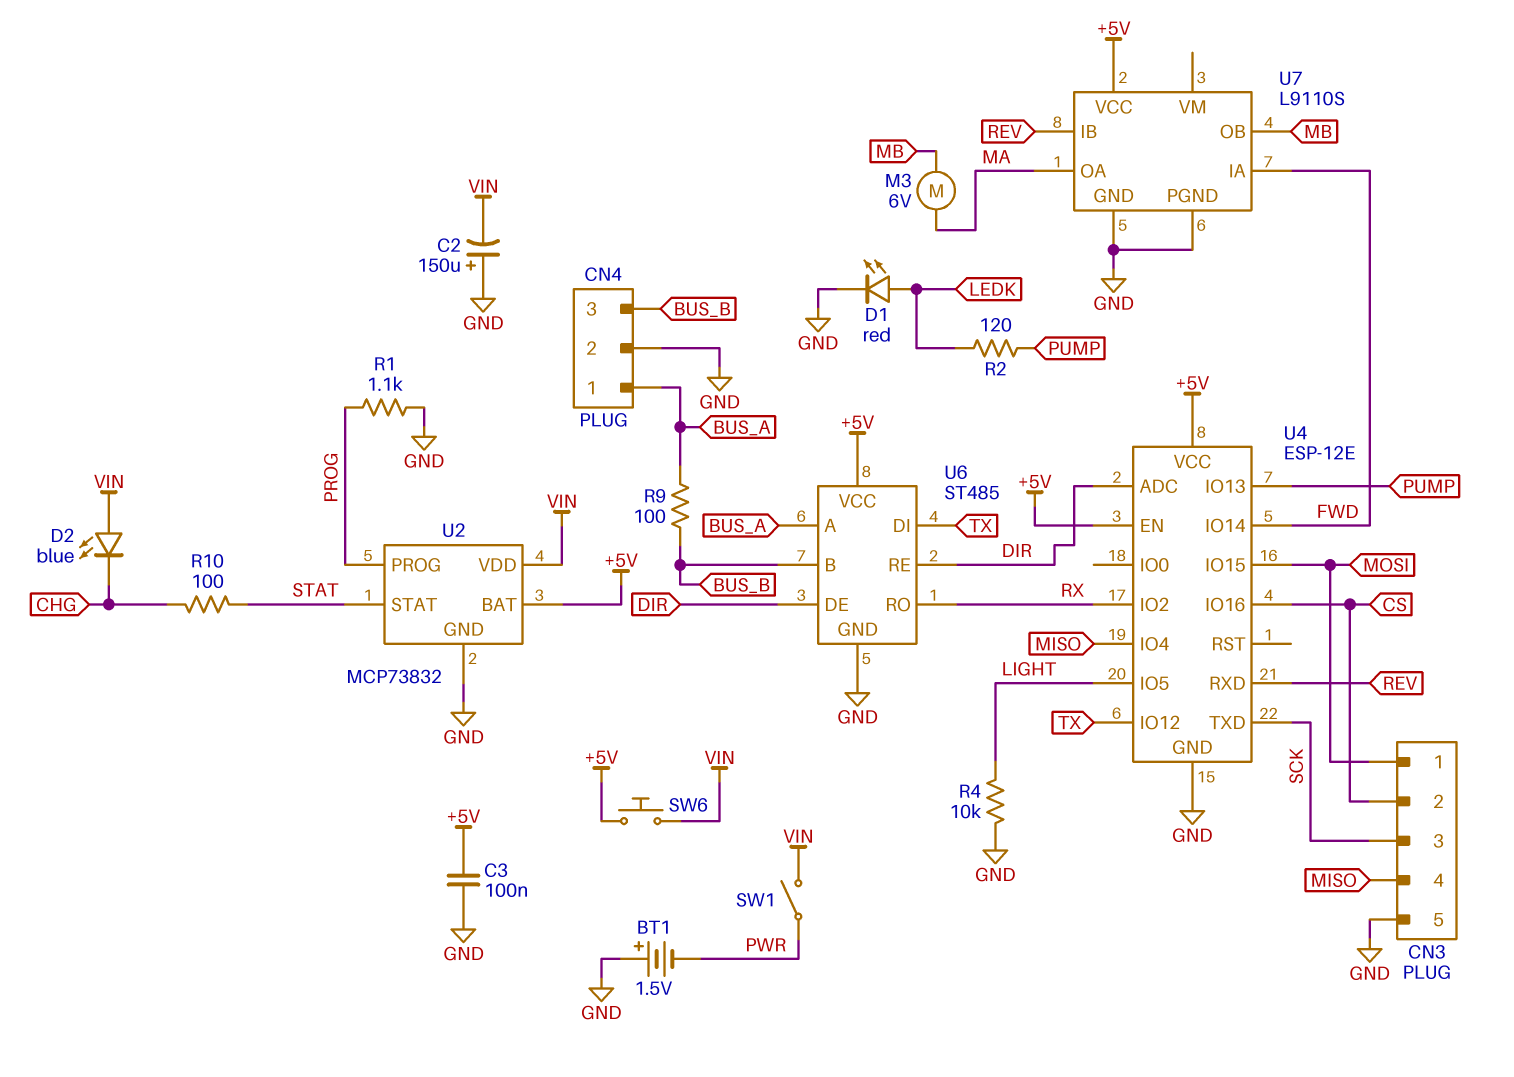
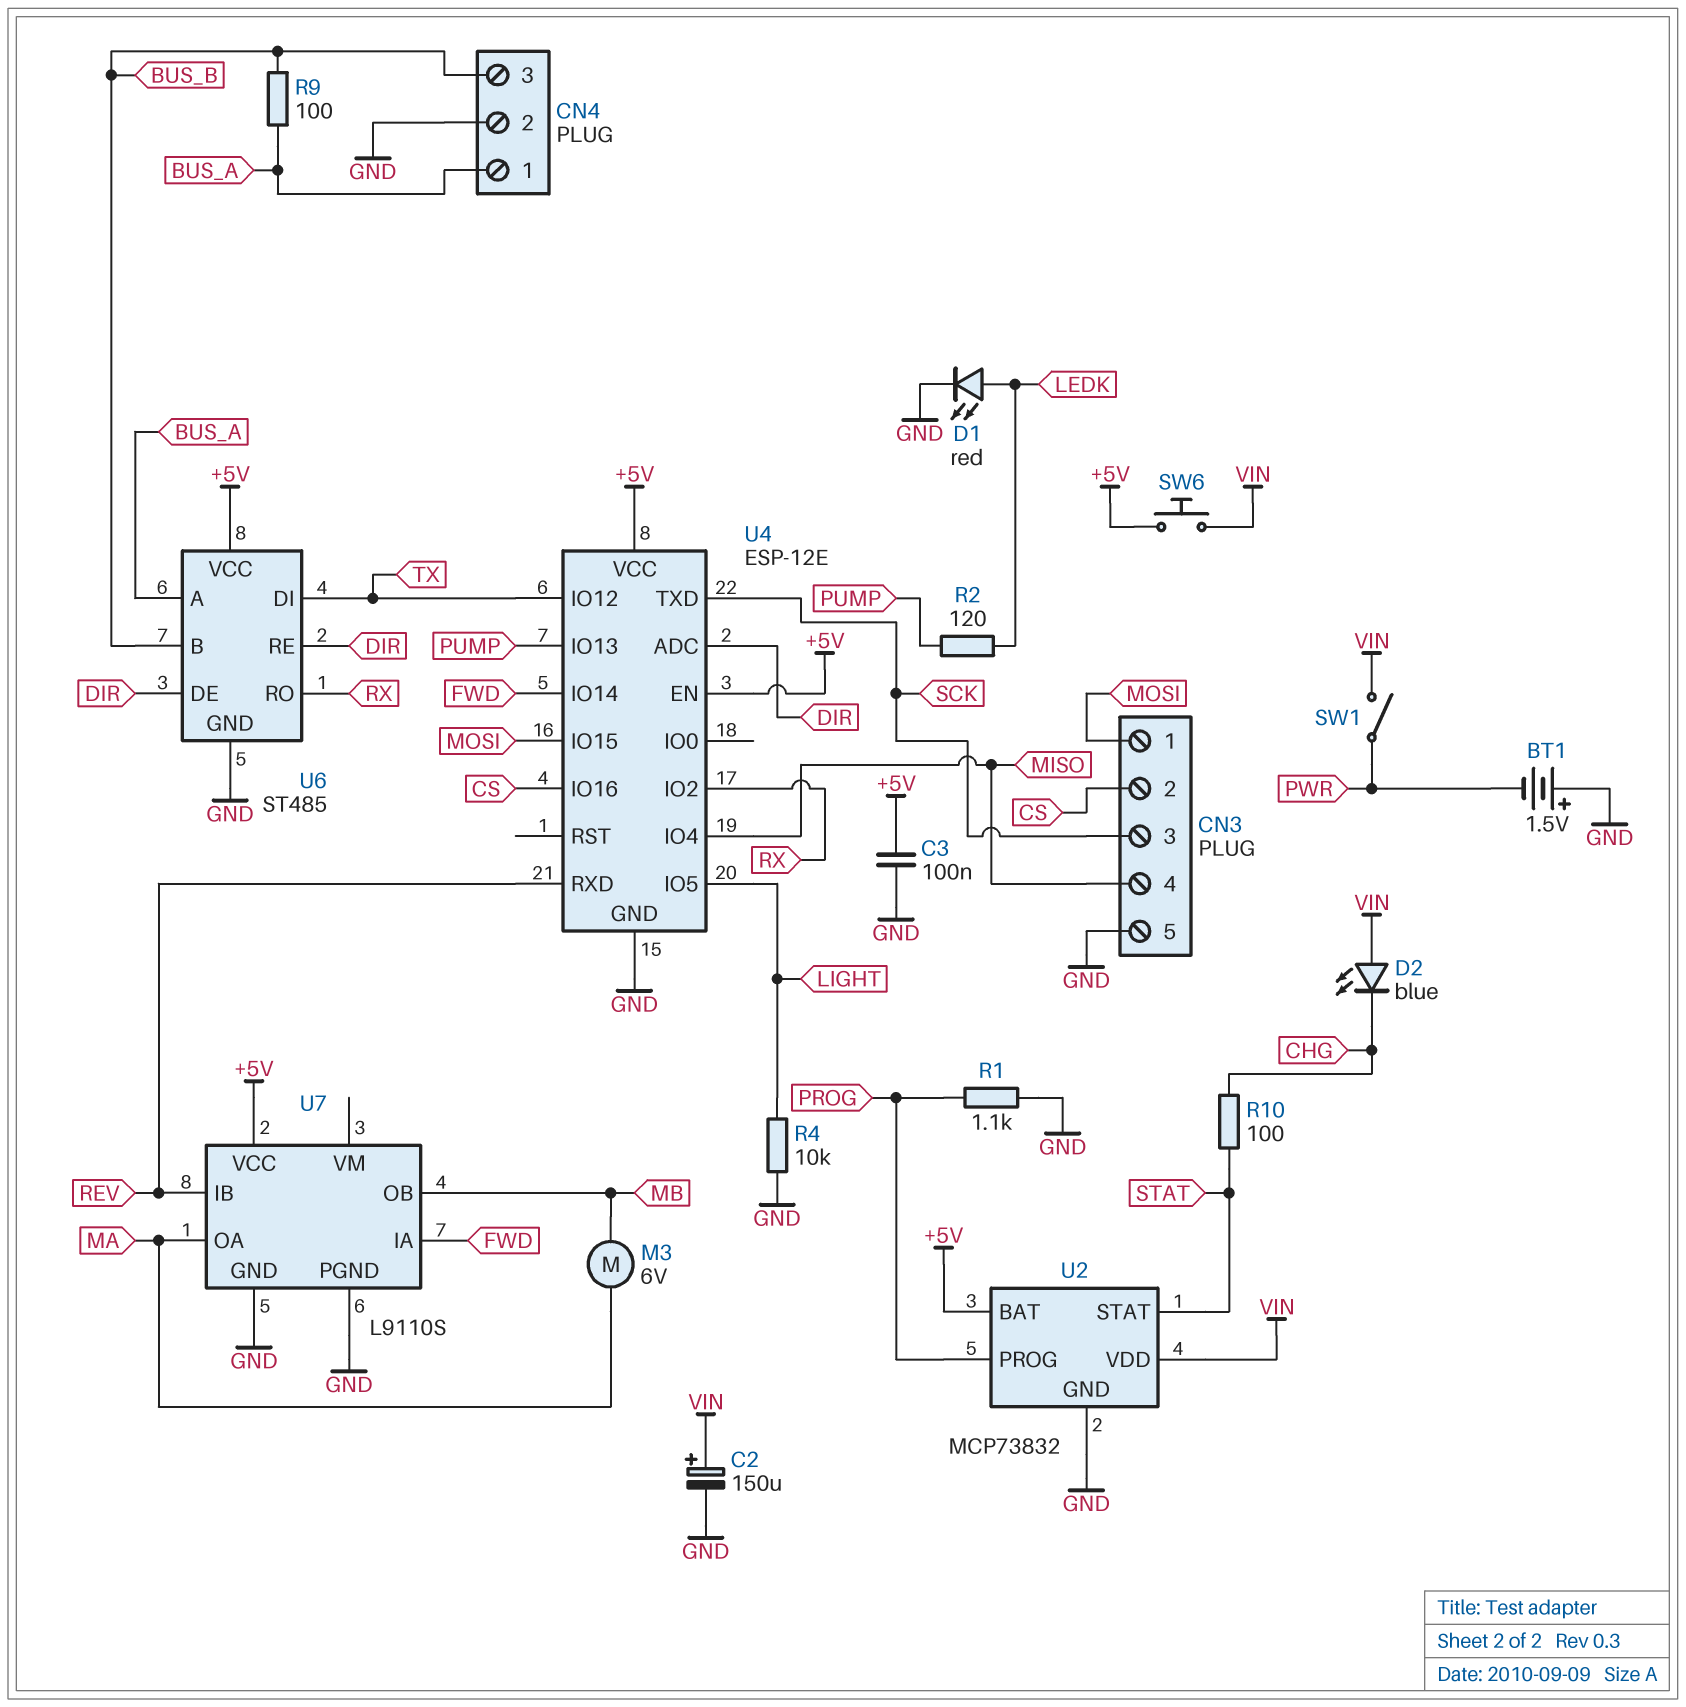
C2: 150uF (plus GND, minus VIN) -> 150uF (plus VIN, minus GND)

